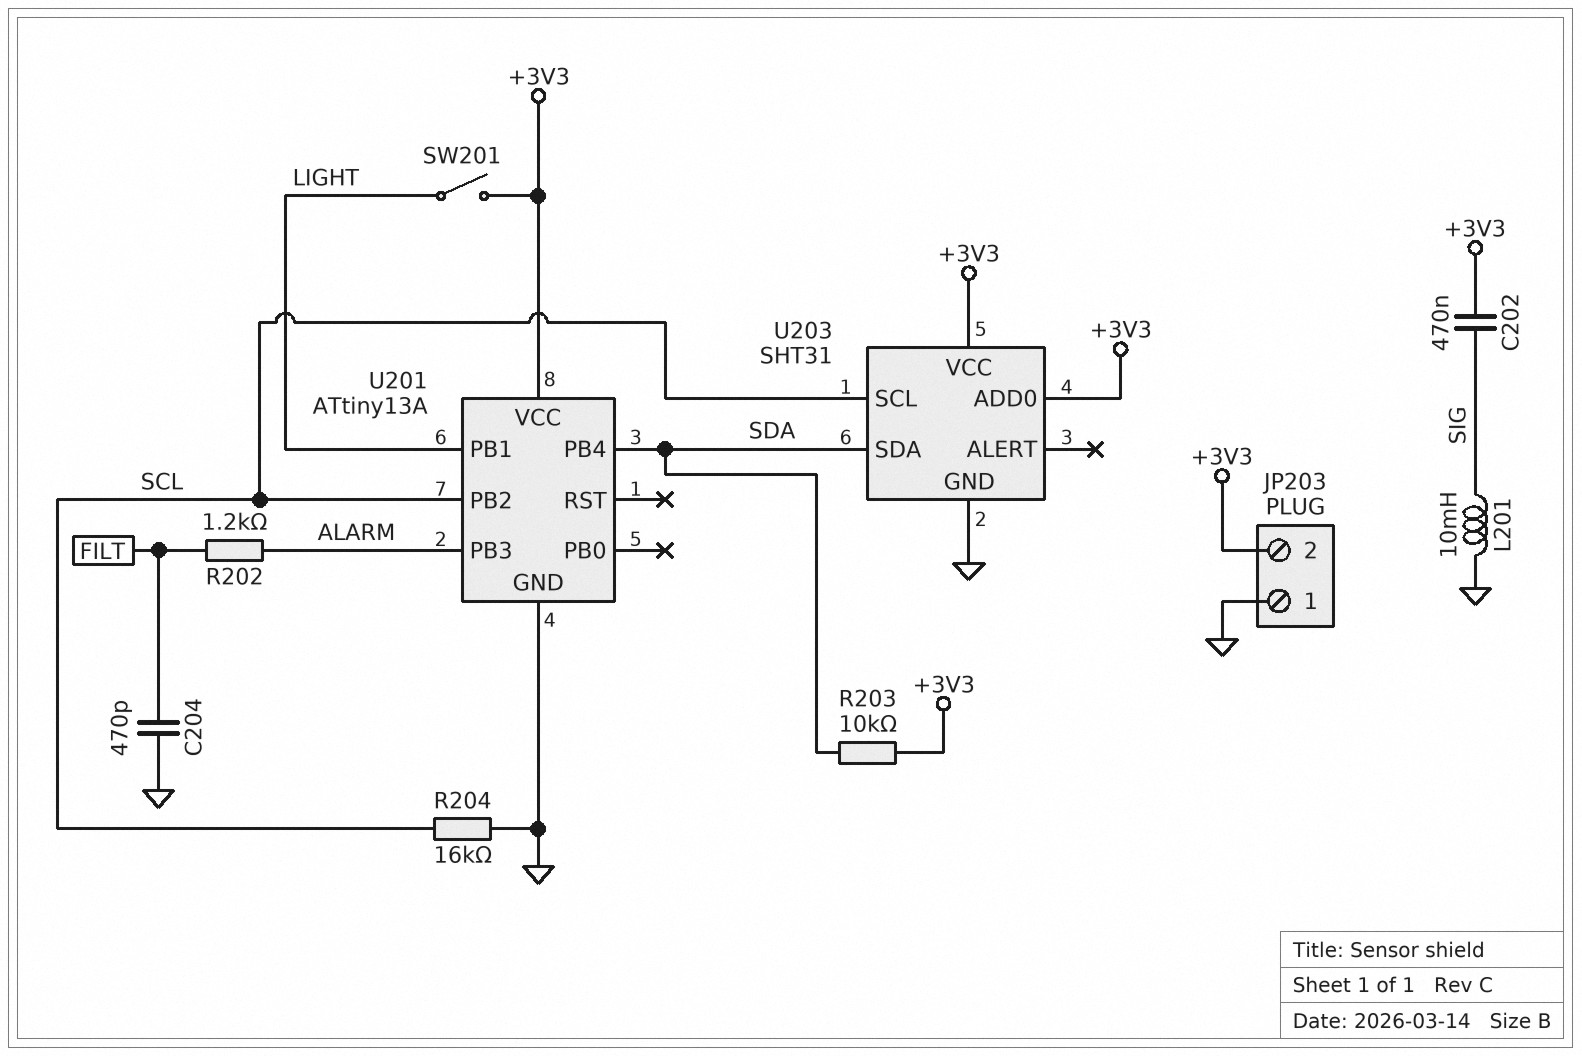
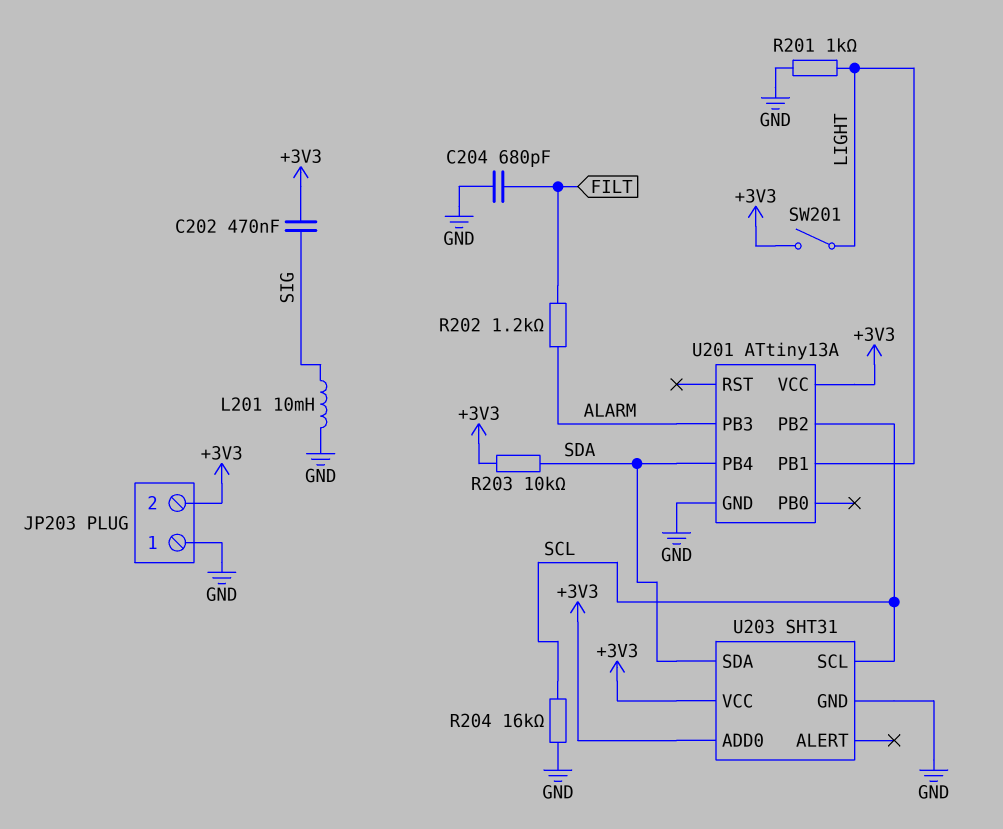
C204: 470pF (FILT, GND) -> 680pF (FILT, GND)
R201: none -> 1k (GND, LIGHT)

